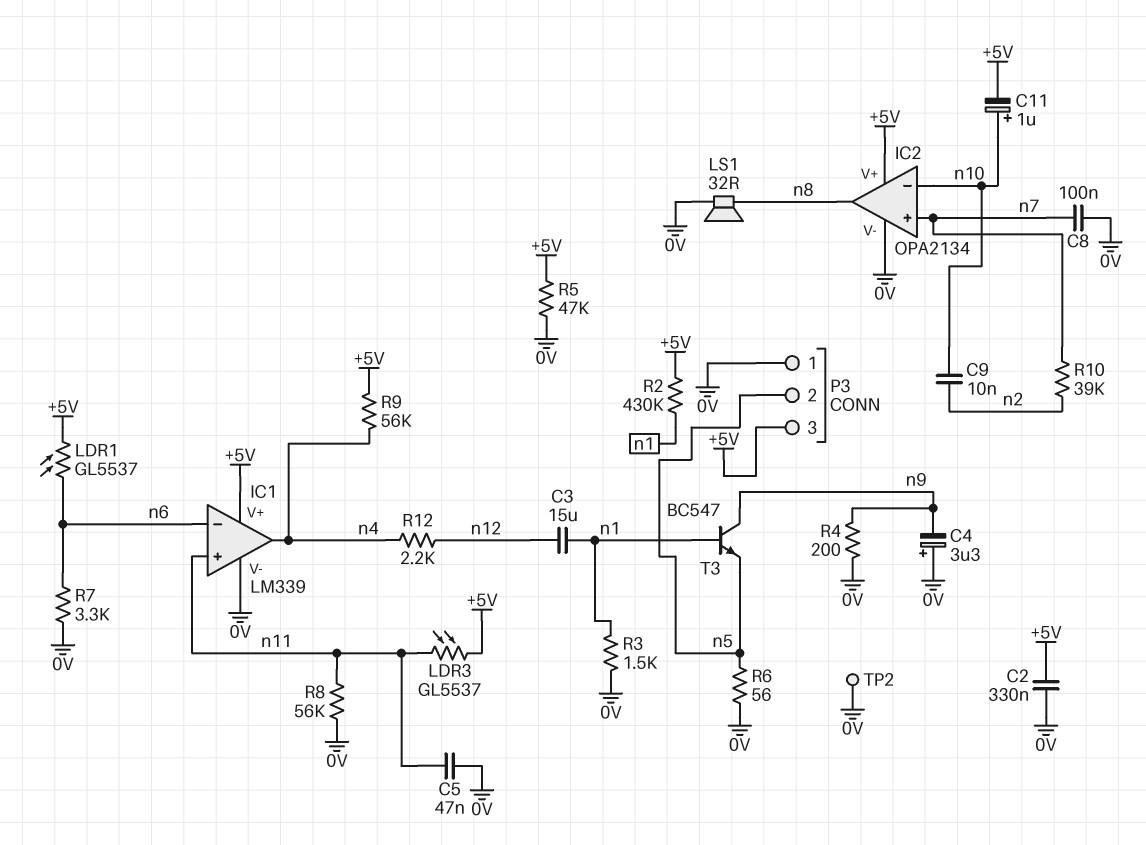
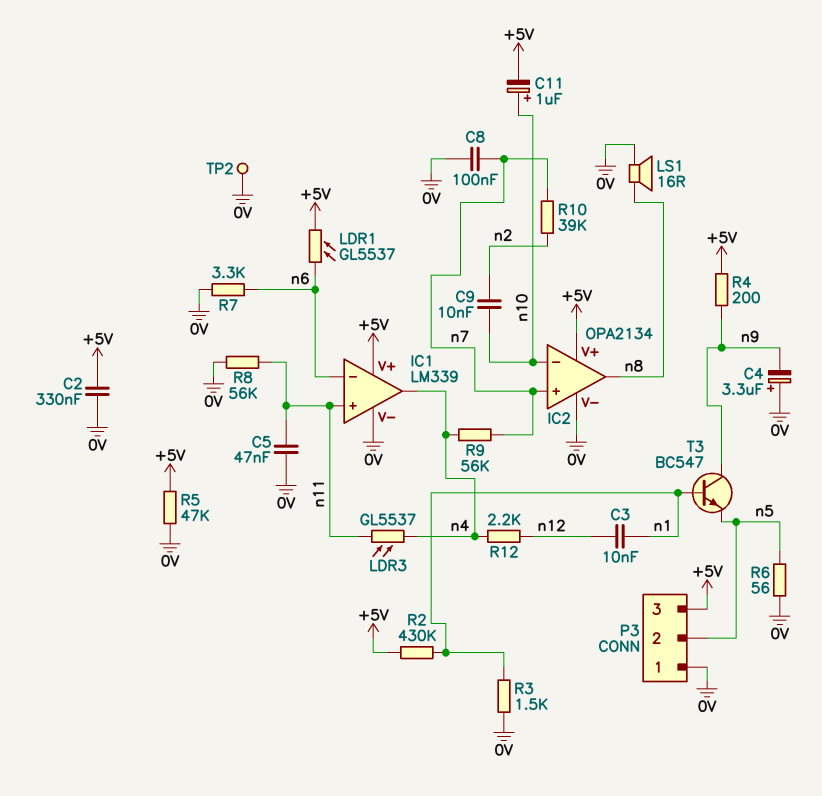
C3: 15uF (n1, n12) -> 10nF (n1, n12)
LDR3: GL5537 (+5V, n11) -> GL5537 (n4, n11)
LS1: speaker 32R (0V, n8) -> speaker 16R (0V, n8)
R4: 200 (0V, n9) -> 200 (+5V, n9)
R9: 56k (+5V, n4) -> 56k (n4, n7)

